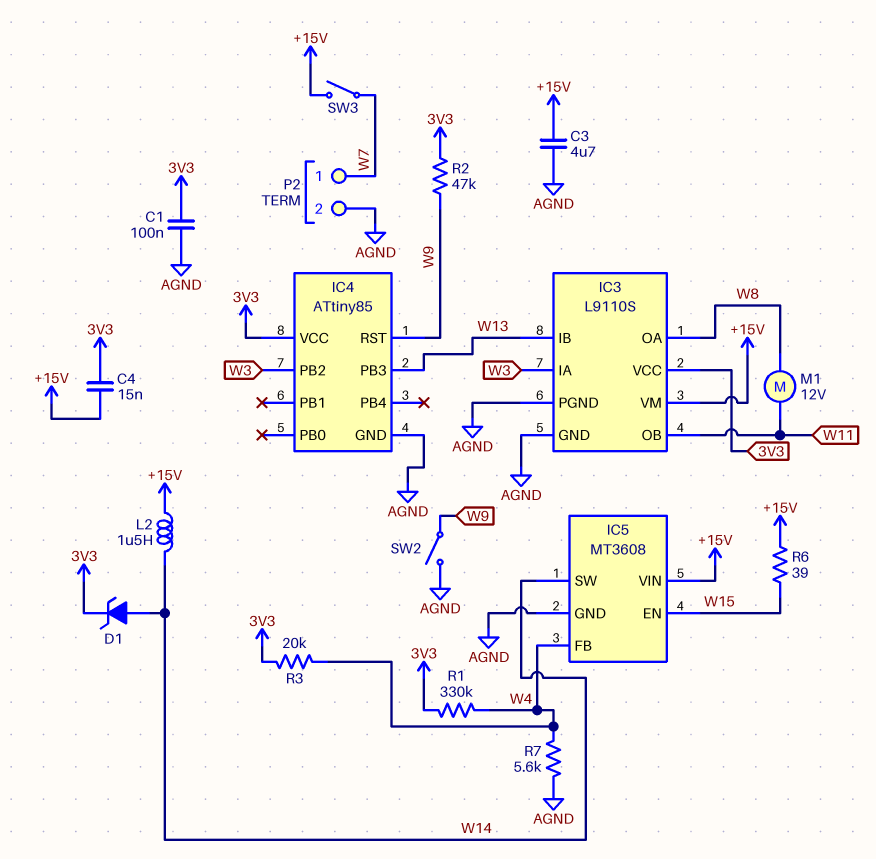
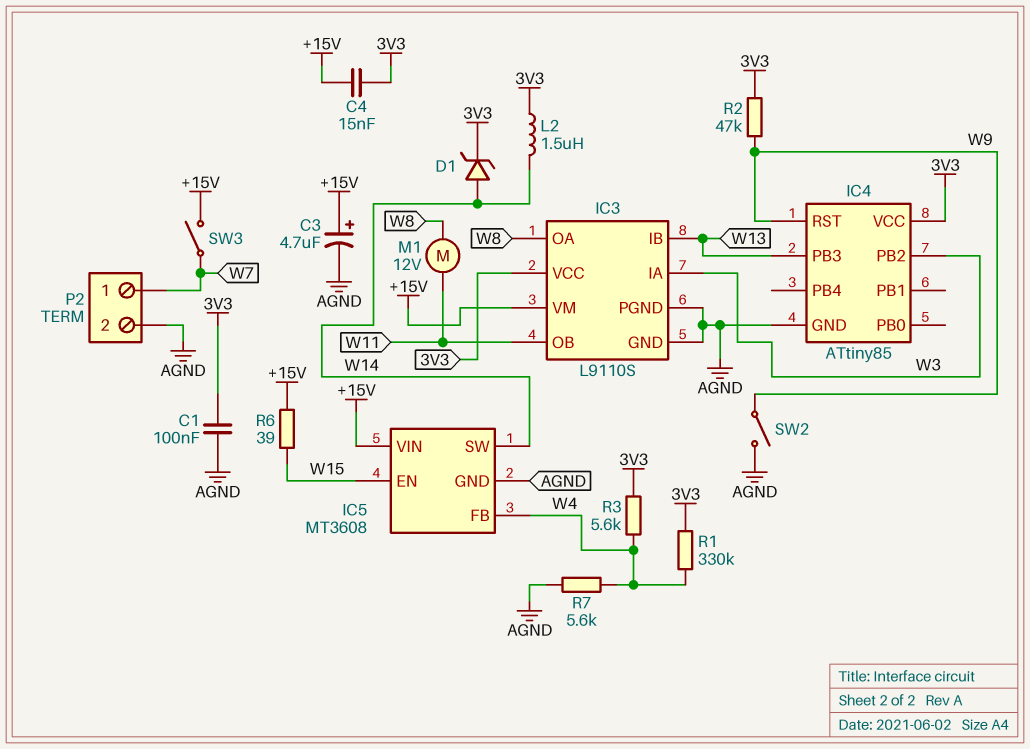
C3: 4.7uF (+15V, AGND) -> 4.7uF (plus +15V, minus AGND)
L2: 1.5uH (+15V, W14) -> 1.5uH (3V3, W14)
R3: 20k (3V3, W4) -> 5.6k (3V3, W4)

